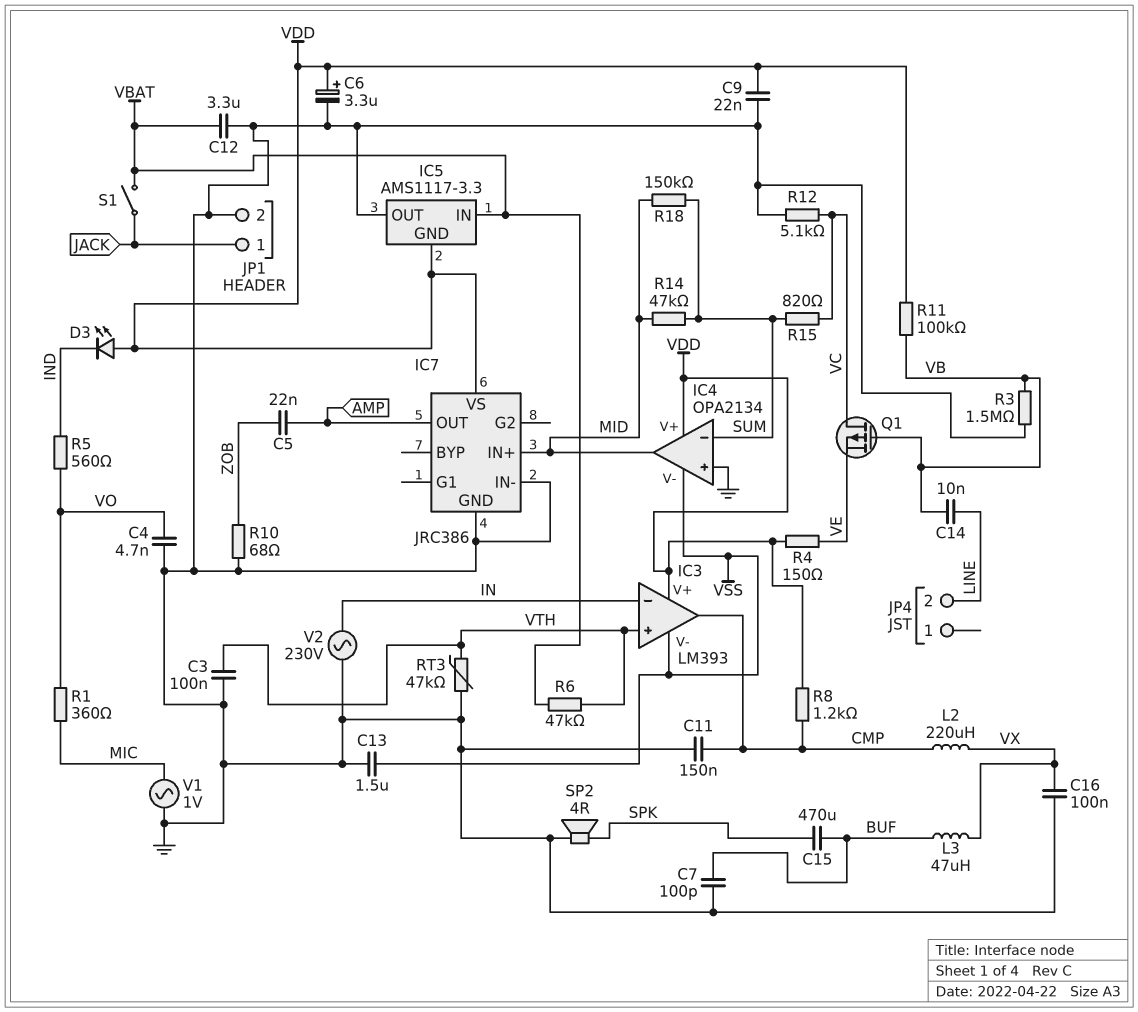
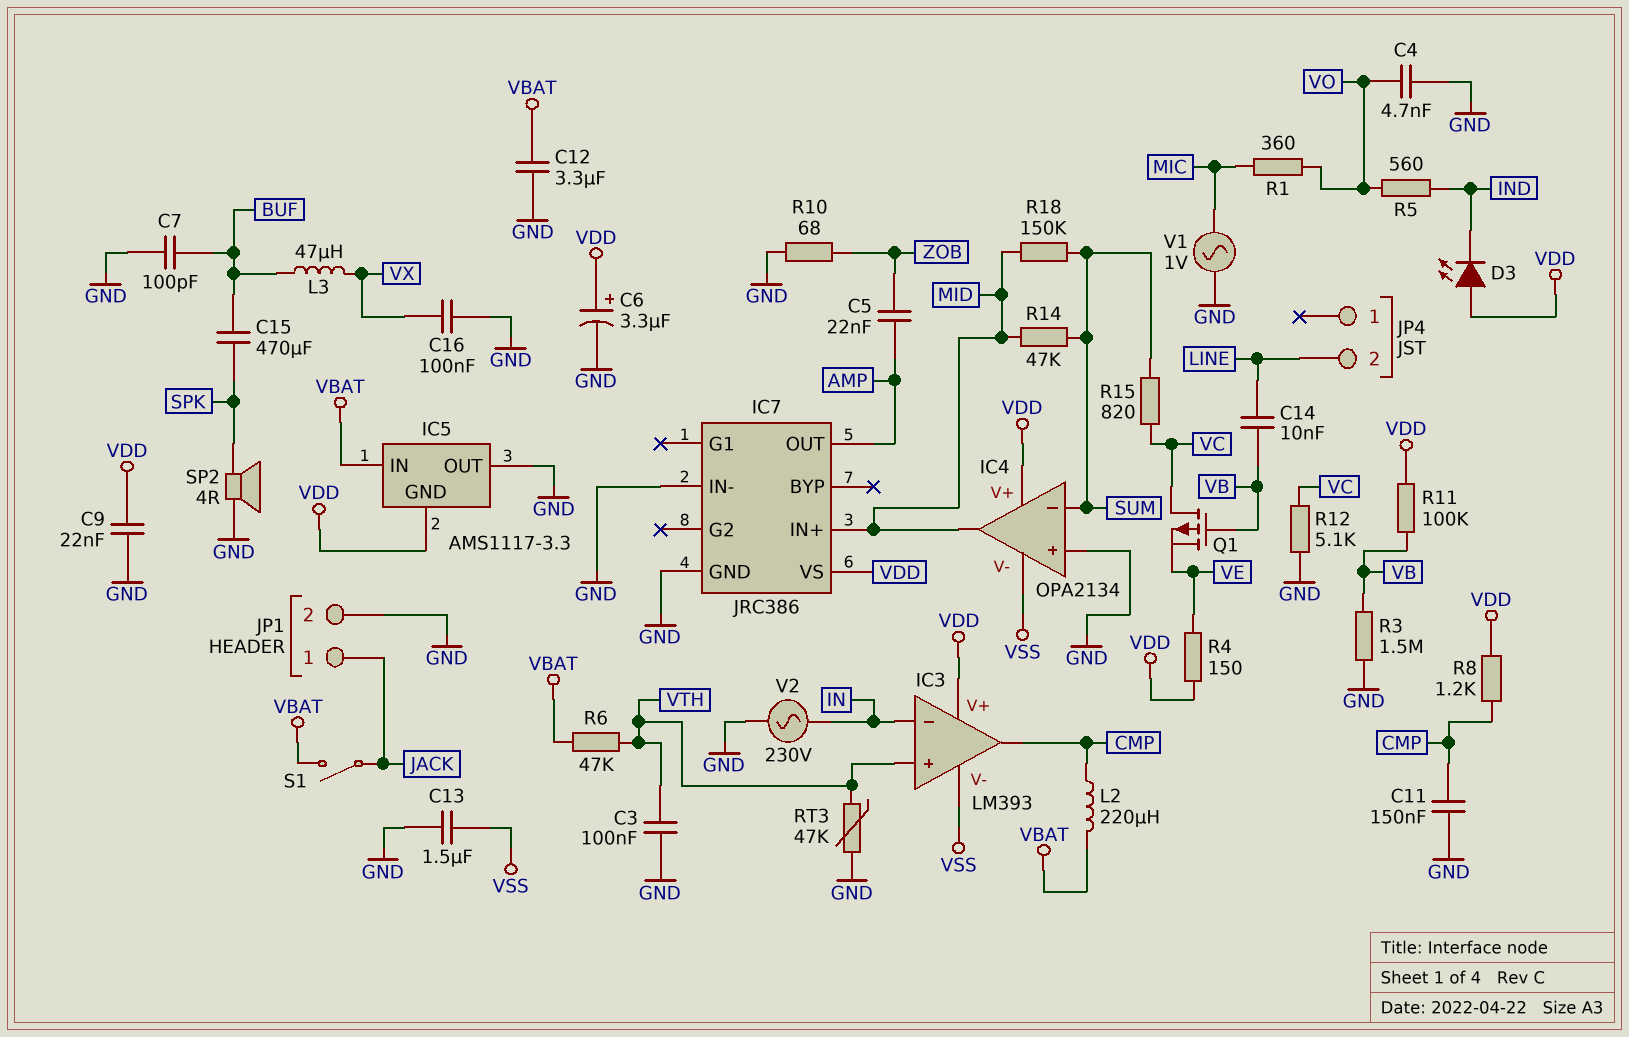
L2: 220uH (CMP, VX) -> 220uH (CMP, VBAT)

